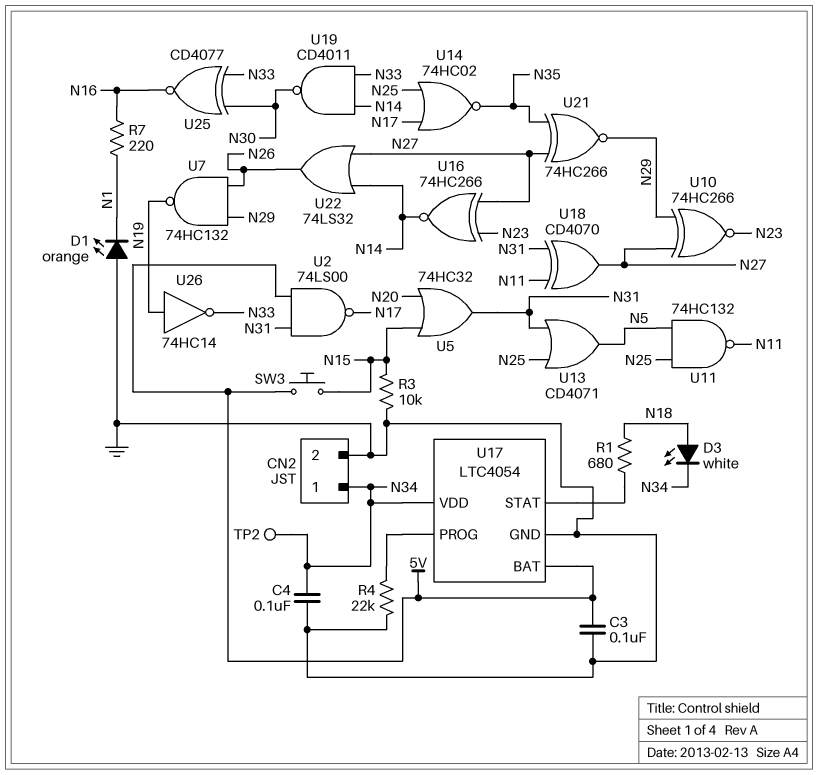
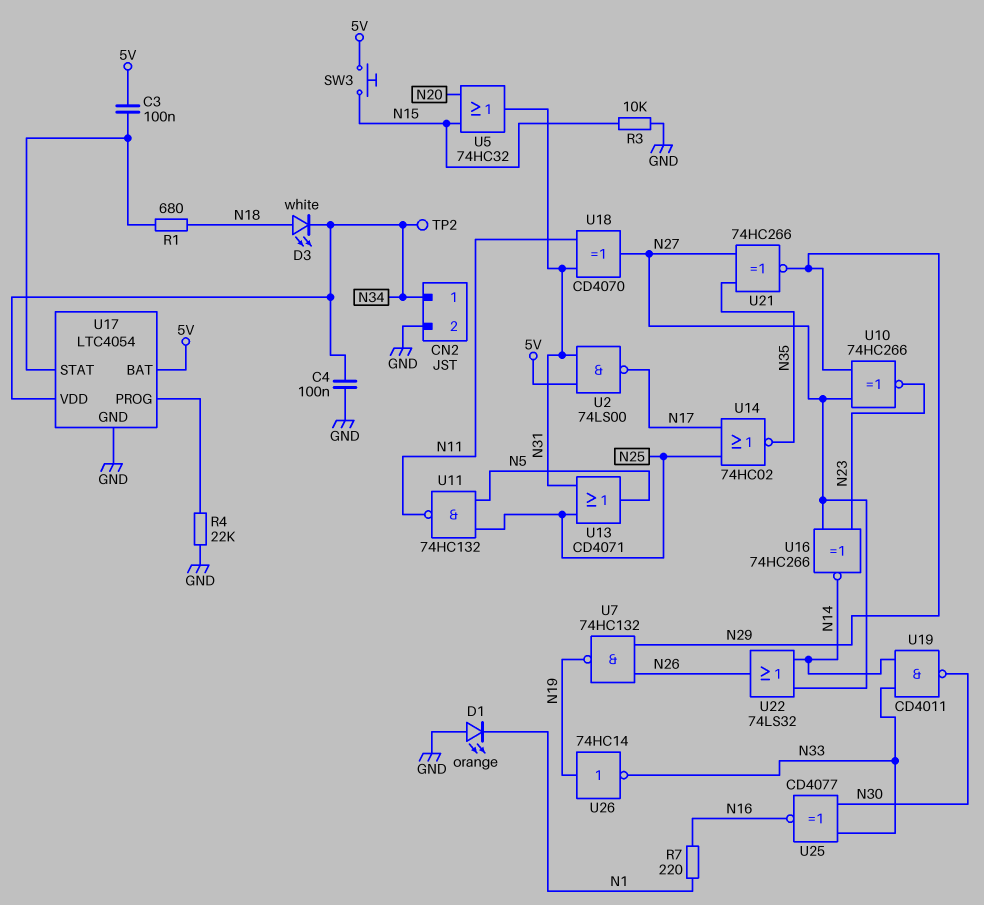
C3: 100nF (5V, GND) -> 100nF (5V, U17/STAT)

